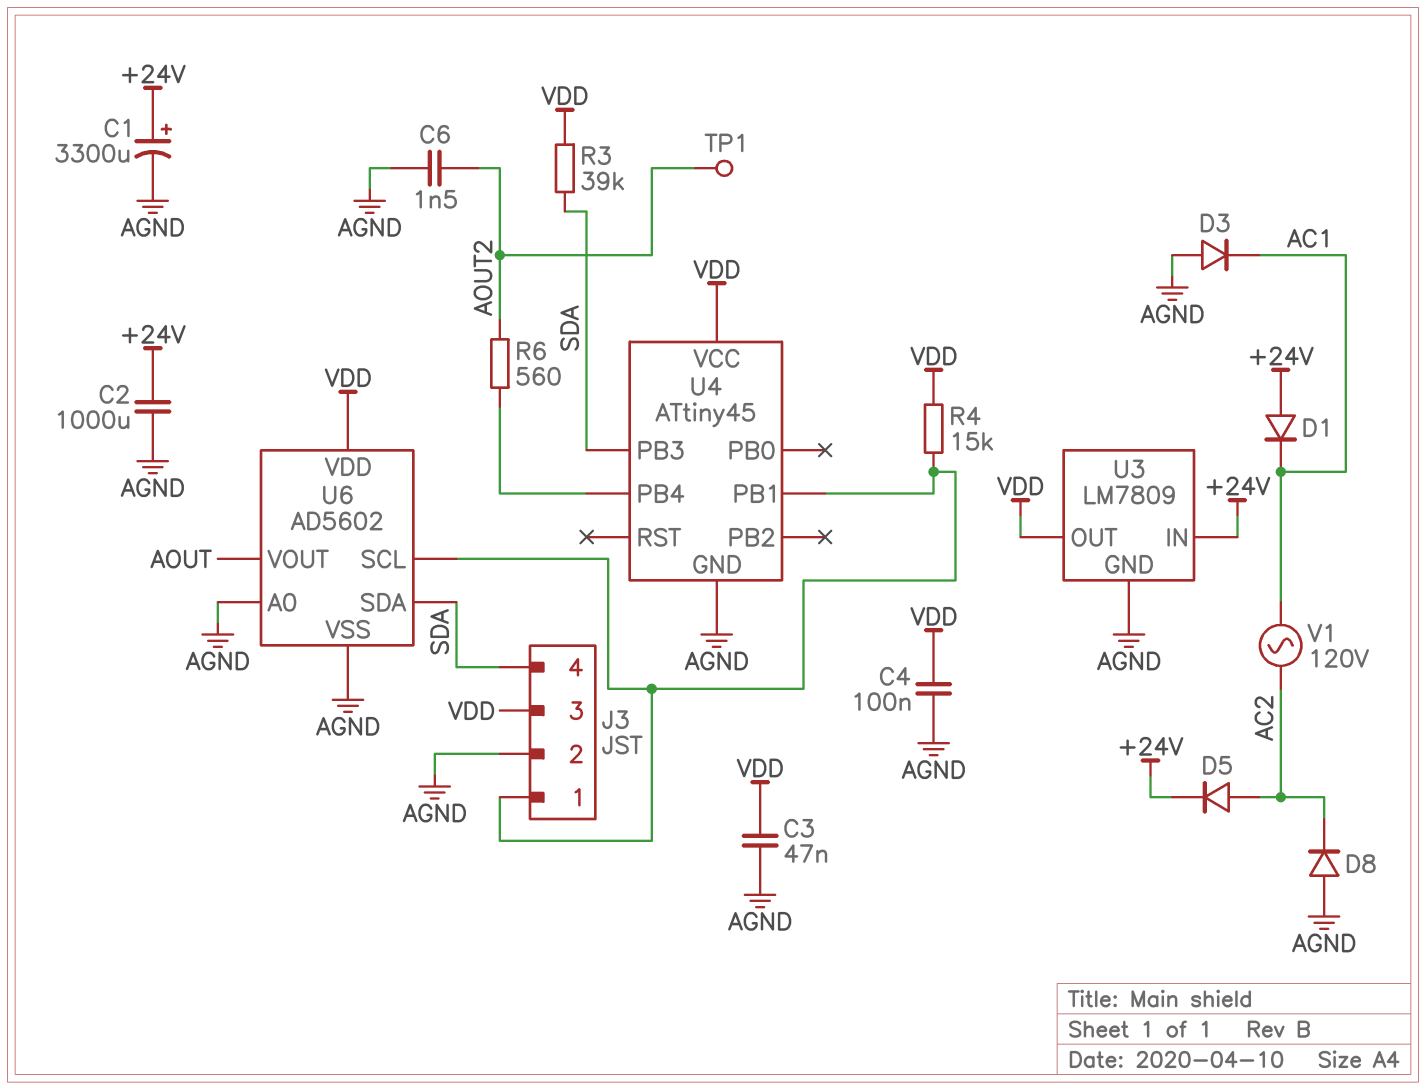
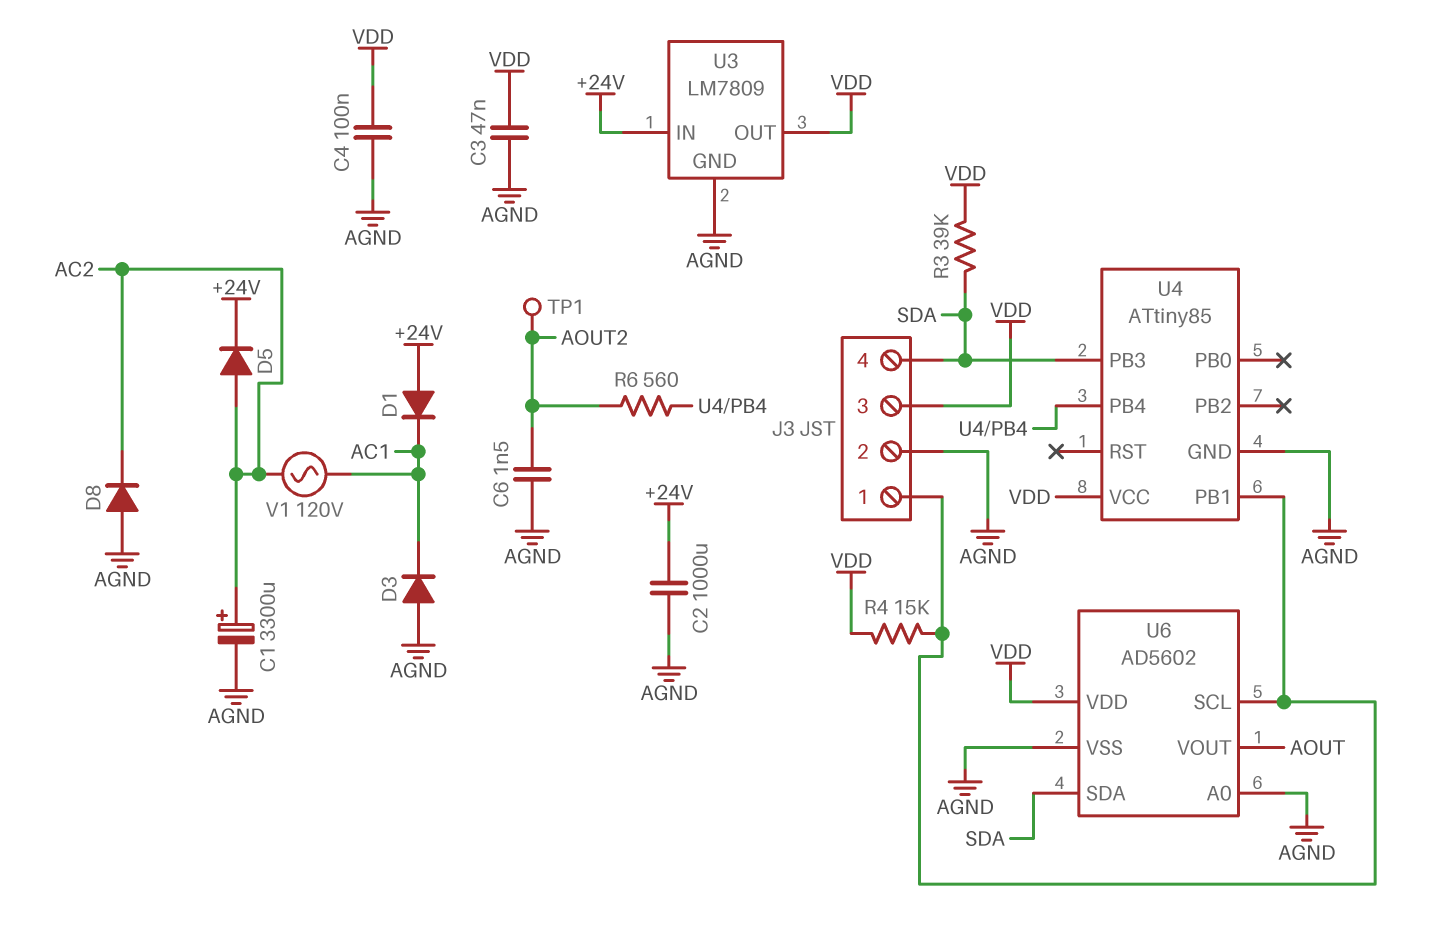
C1: 3300uF (plus +24V, minus AGND) -> 3300uF (plus AC2, minus AGND)
U4: ATtiny45 -> ATtiny85

